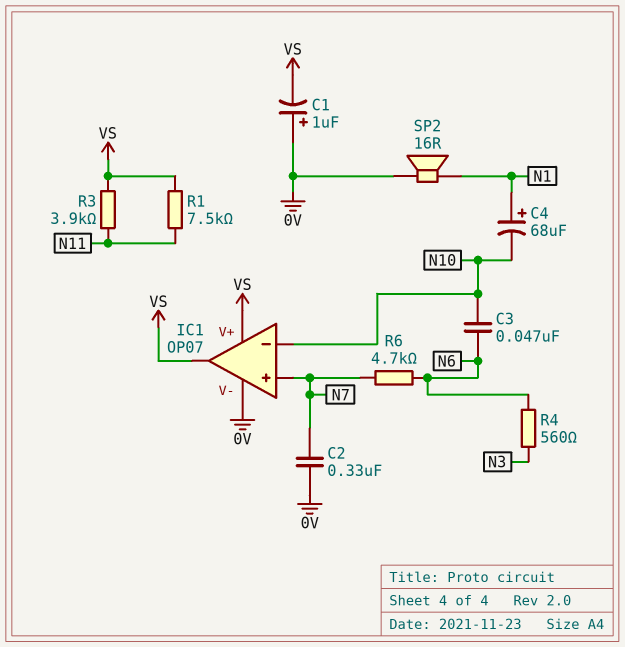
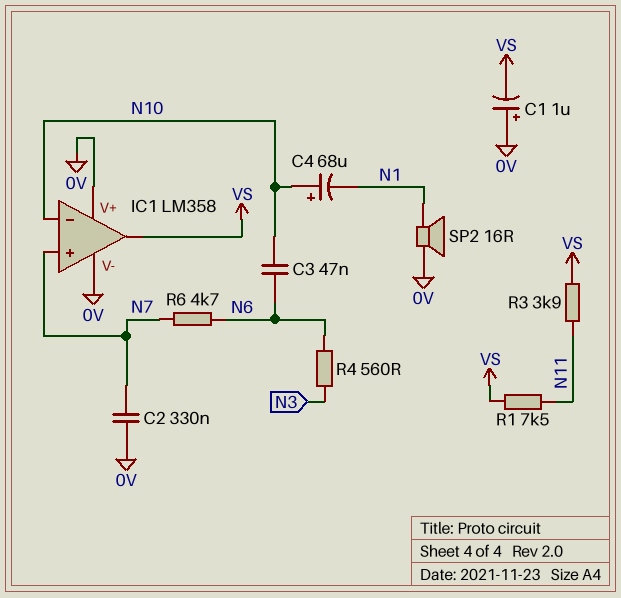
C4: 68uF (plus N1, minus N10) -> 68uF (plus N10, minus N1)
IC1: OP07 -> LM358
IC1 pin V+: VS -> 0V

